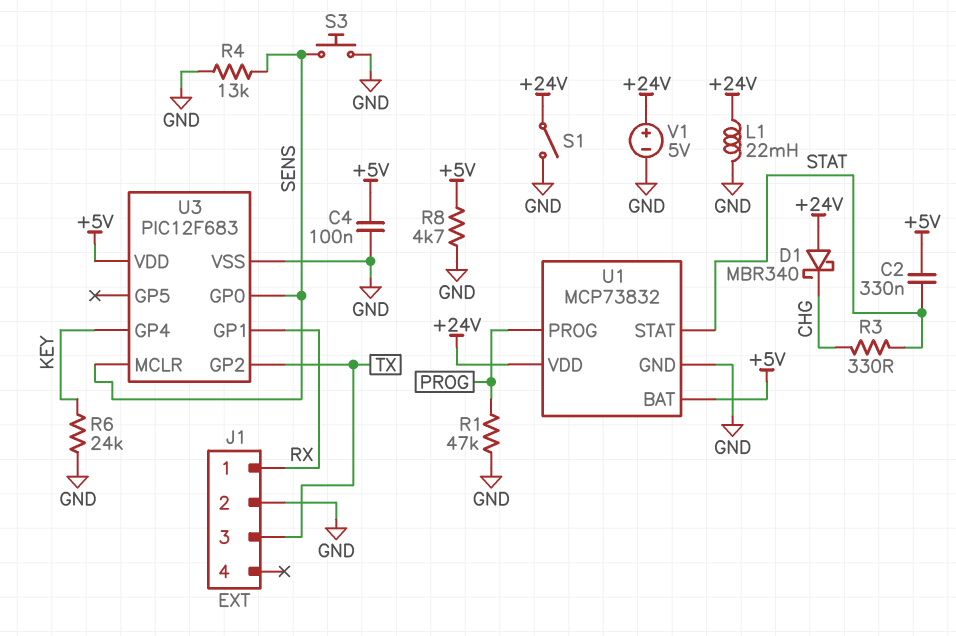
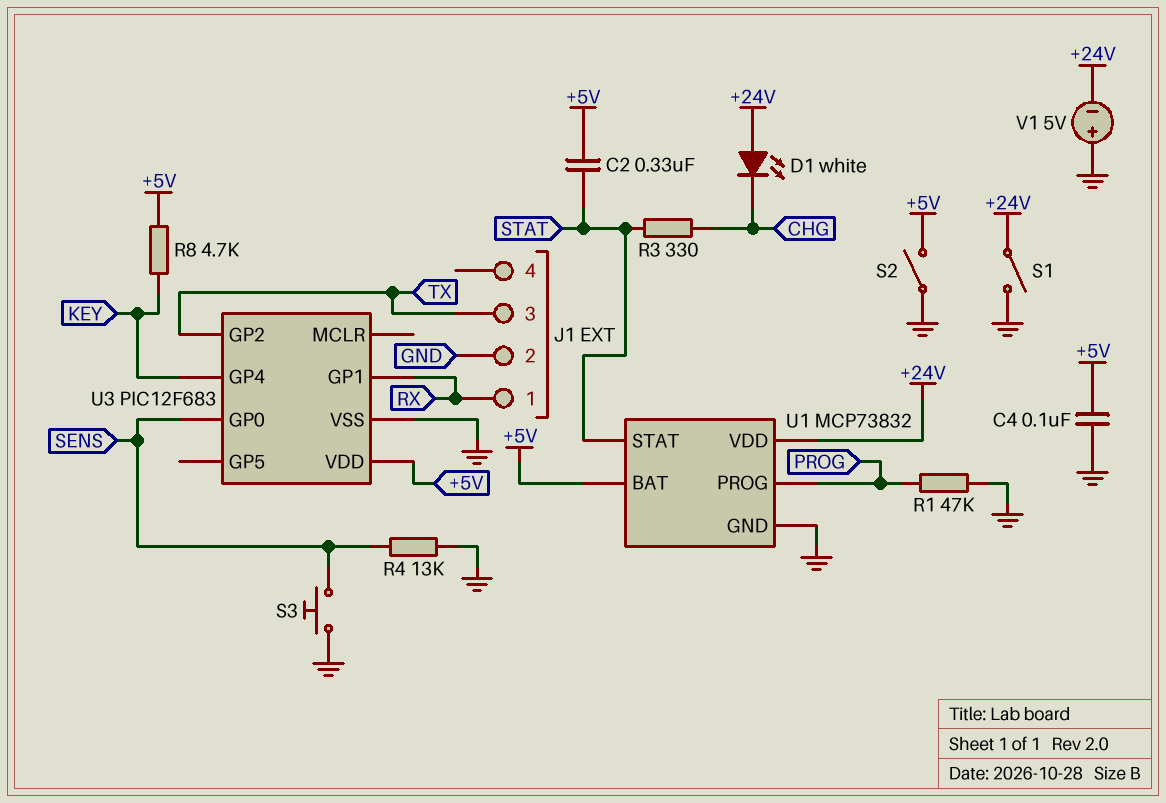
D1: schottky MBR340 (A +24V, K CHG) -> LED white (A +24V, K CHG)
L1: 22mH (+24V, GND) -> none
R6: 24k (GND, KEY) -> none
R8: 4.7k (+5V, GND) -> 4.7k (+5V, KEY)
S2: none -> switch (+5V, GND)
U3 pin MCLR: SENS -> none
V1: 5V (plus +24V, minus GND) -> 5V (plus GND, minus +24V)

